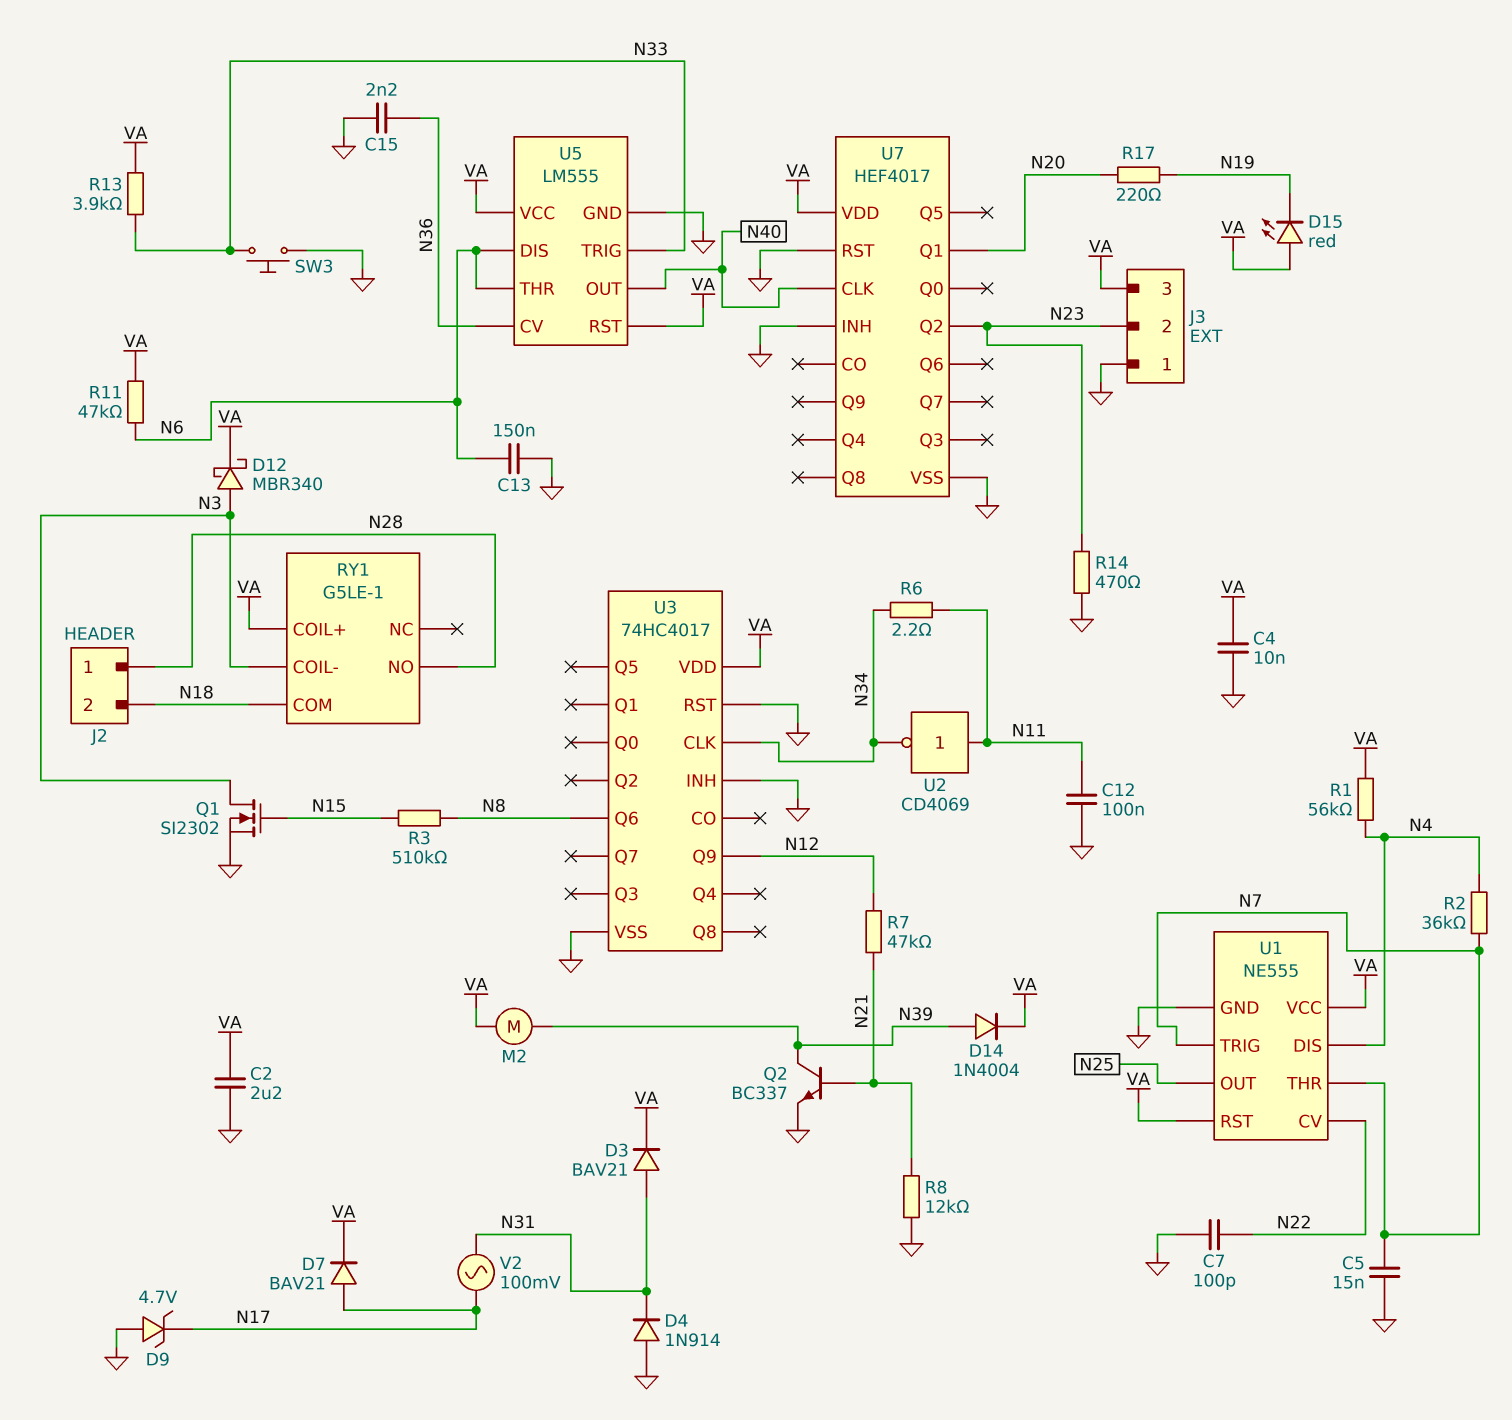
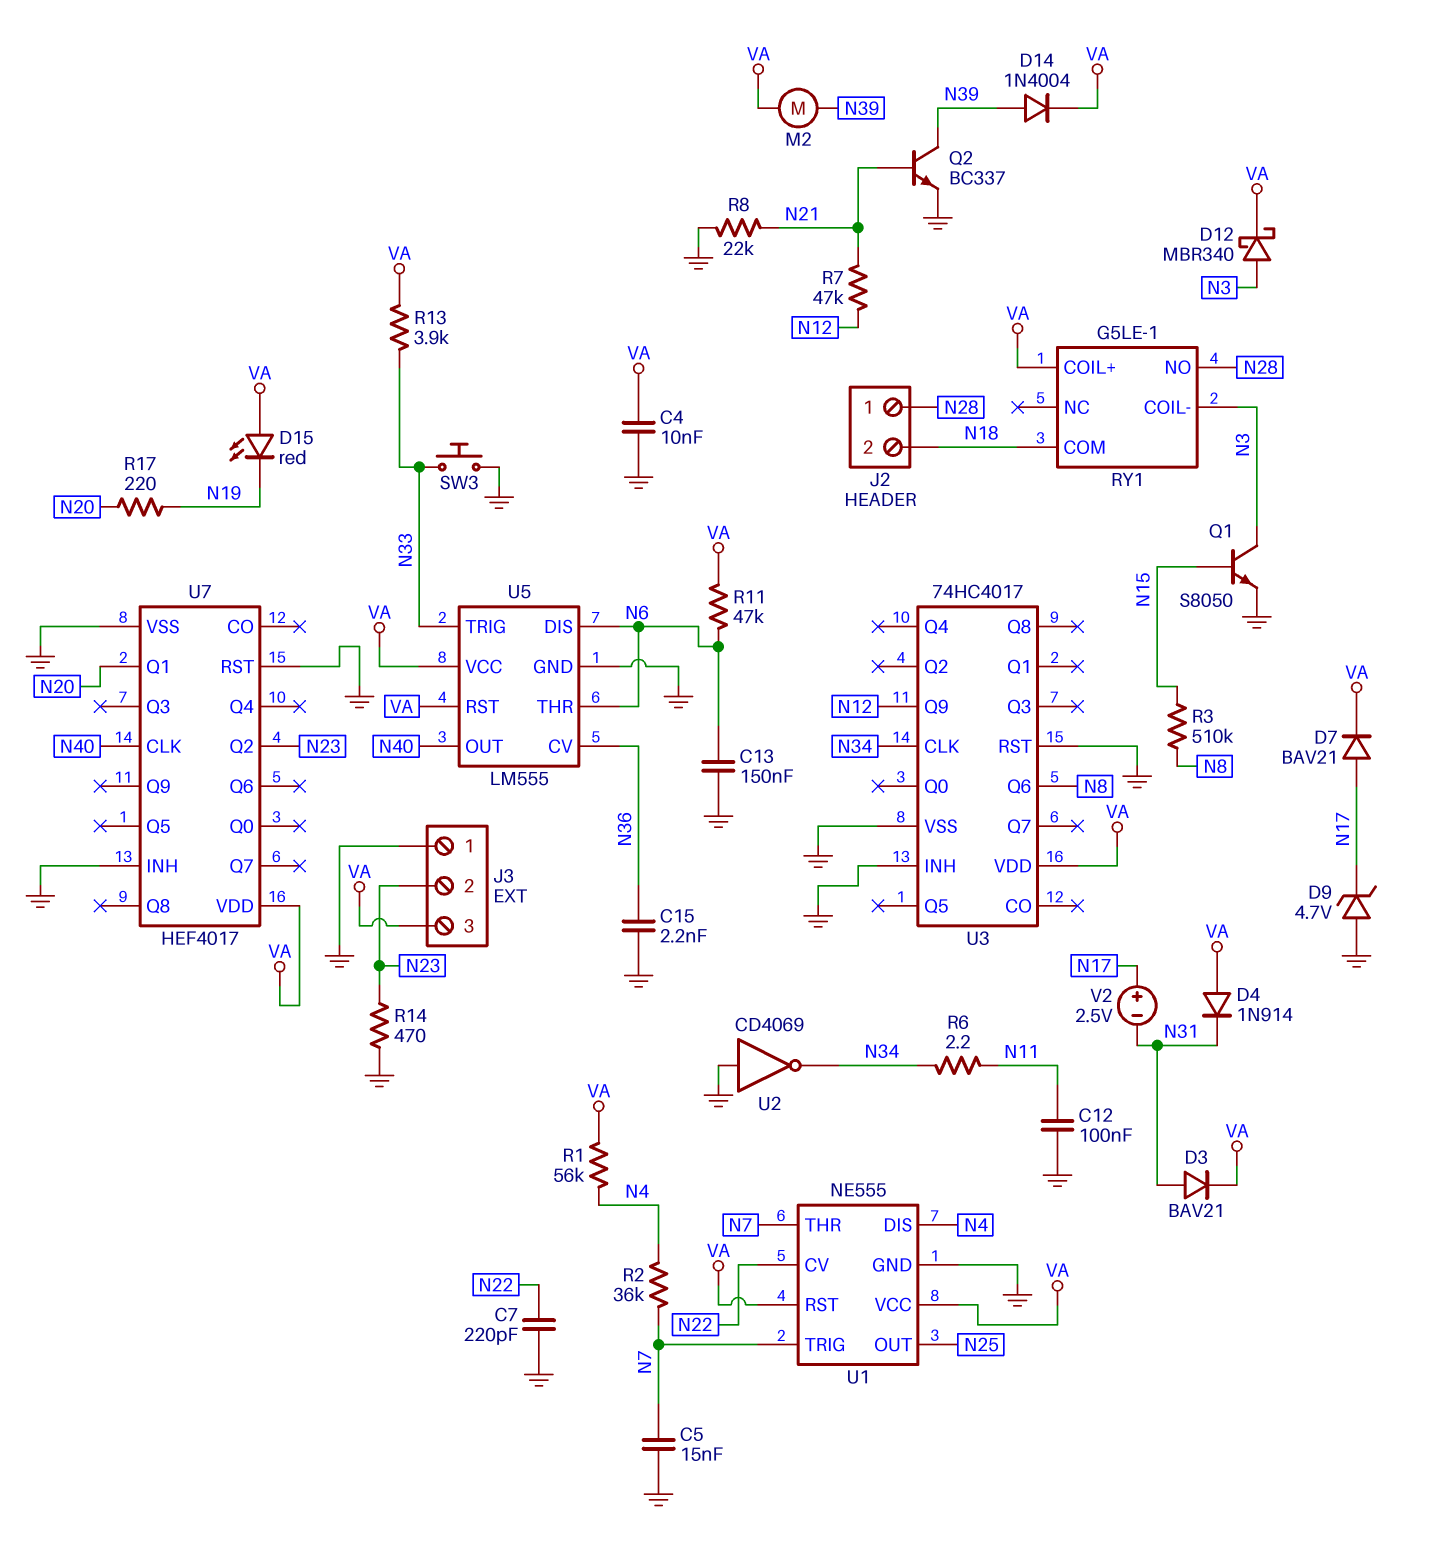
C2: 2.2uF (GND, VA) -> none
C7: 100pF (GND, N22) -> 220pF (GND, N22)
D4: diode 1N914 (A GND, K N31) -> diode 1N914 (A VA, K N31)
Q1: NMOS SI2302 (G N15, D N3, S GND) -> NPN S8050 (B N15, C N3, E GND)
R8: 12k (GND, N21) -> 22k (GND, N21)
U2: NOT CD4069 (in N11, out N34) -> NOT CD4069 (in GND, out N34)
V2: AC 100mV (N17, N31) -> 2.5V (plus N17, minus N31)

